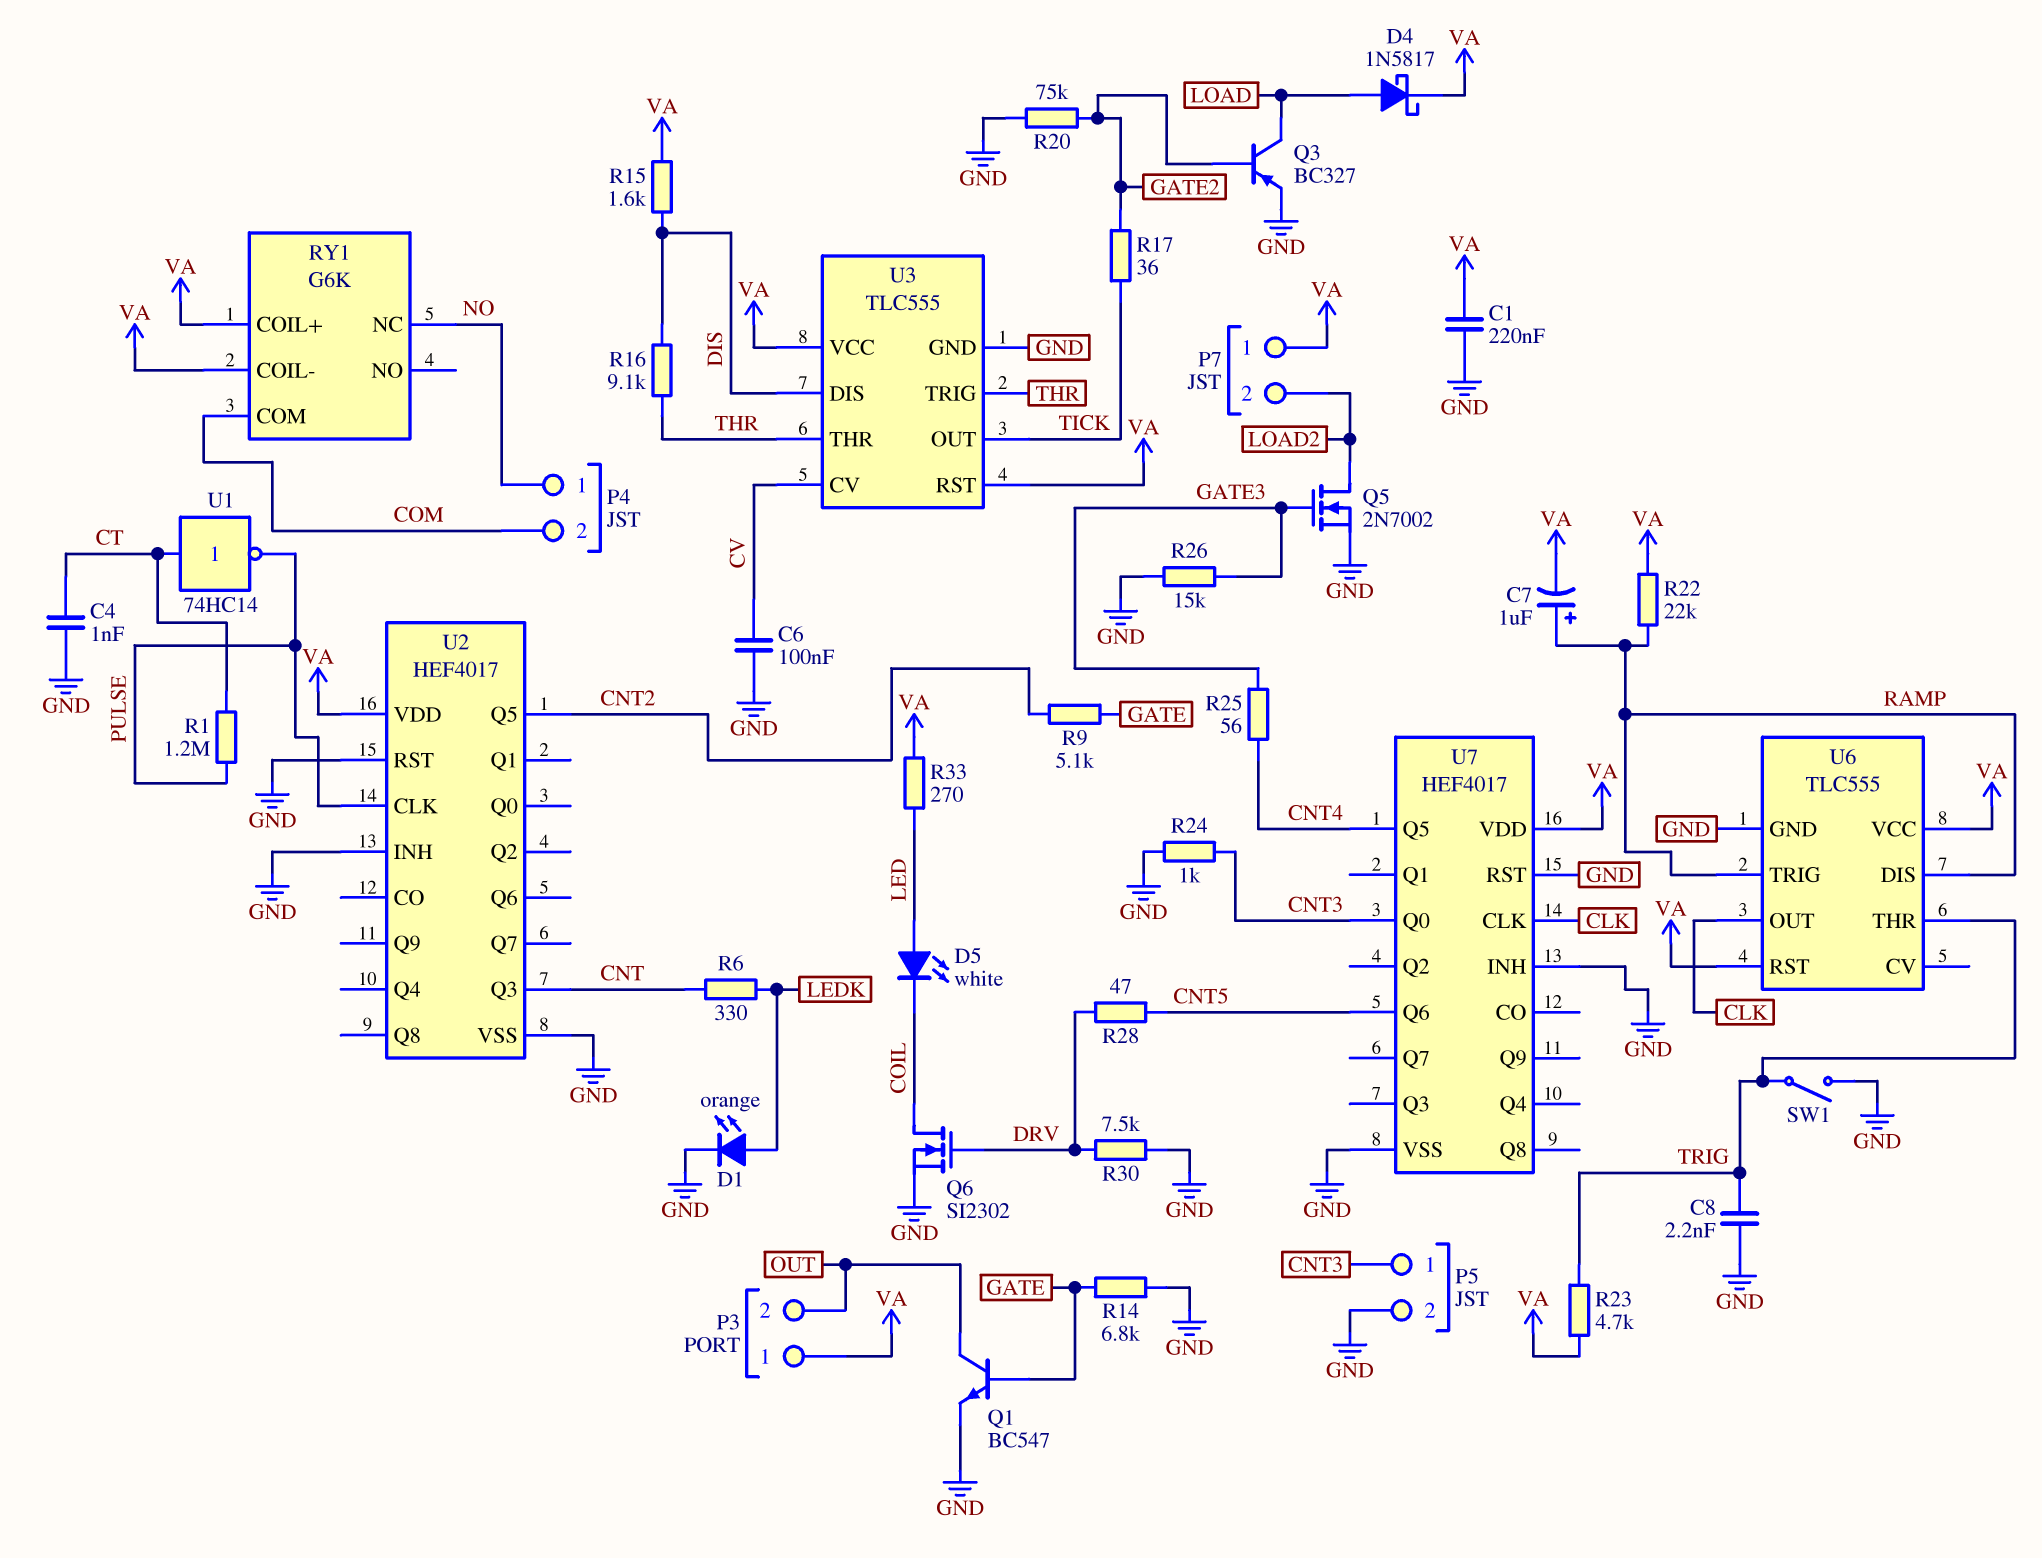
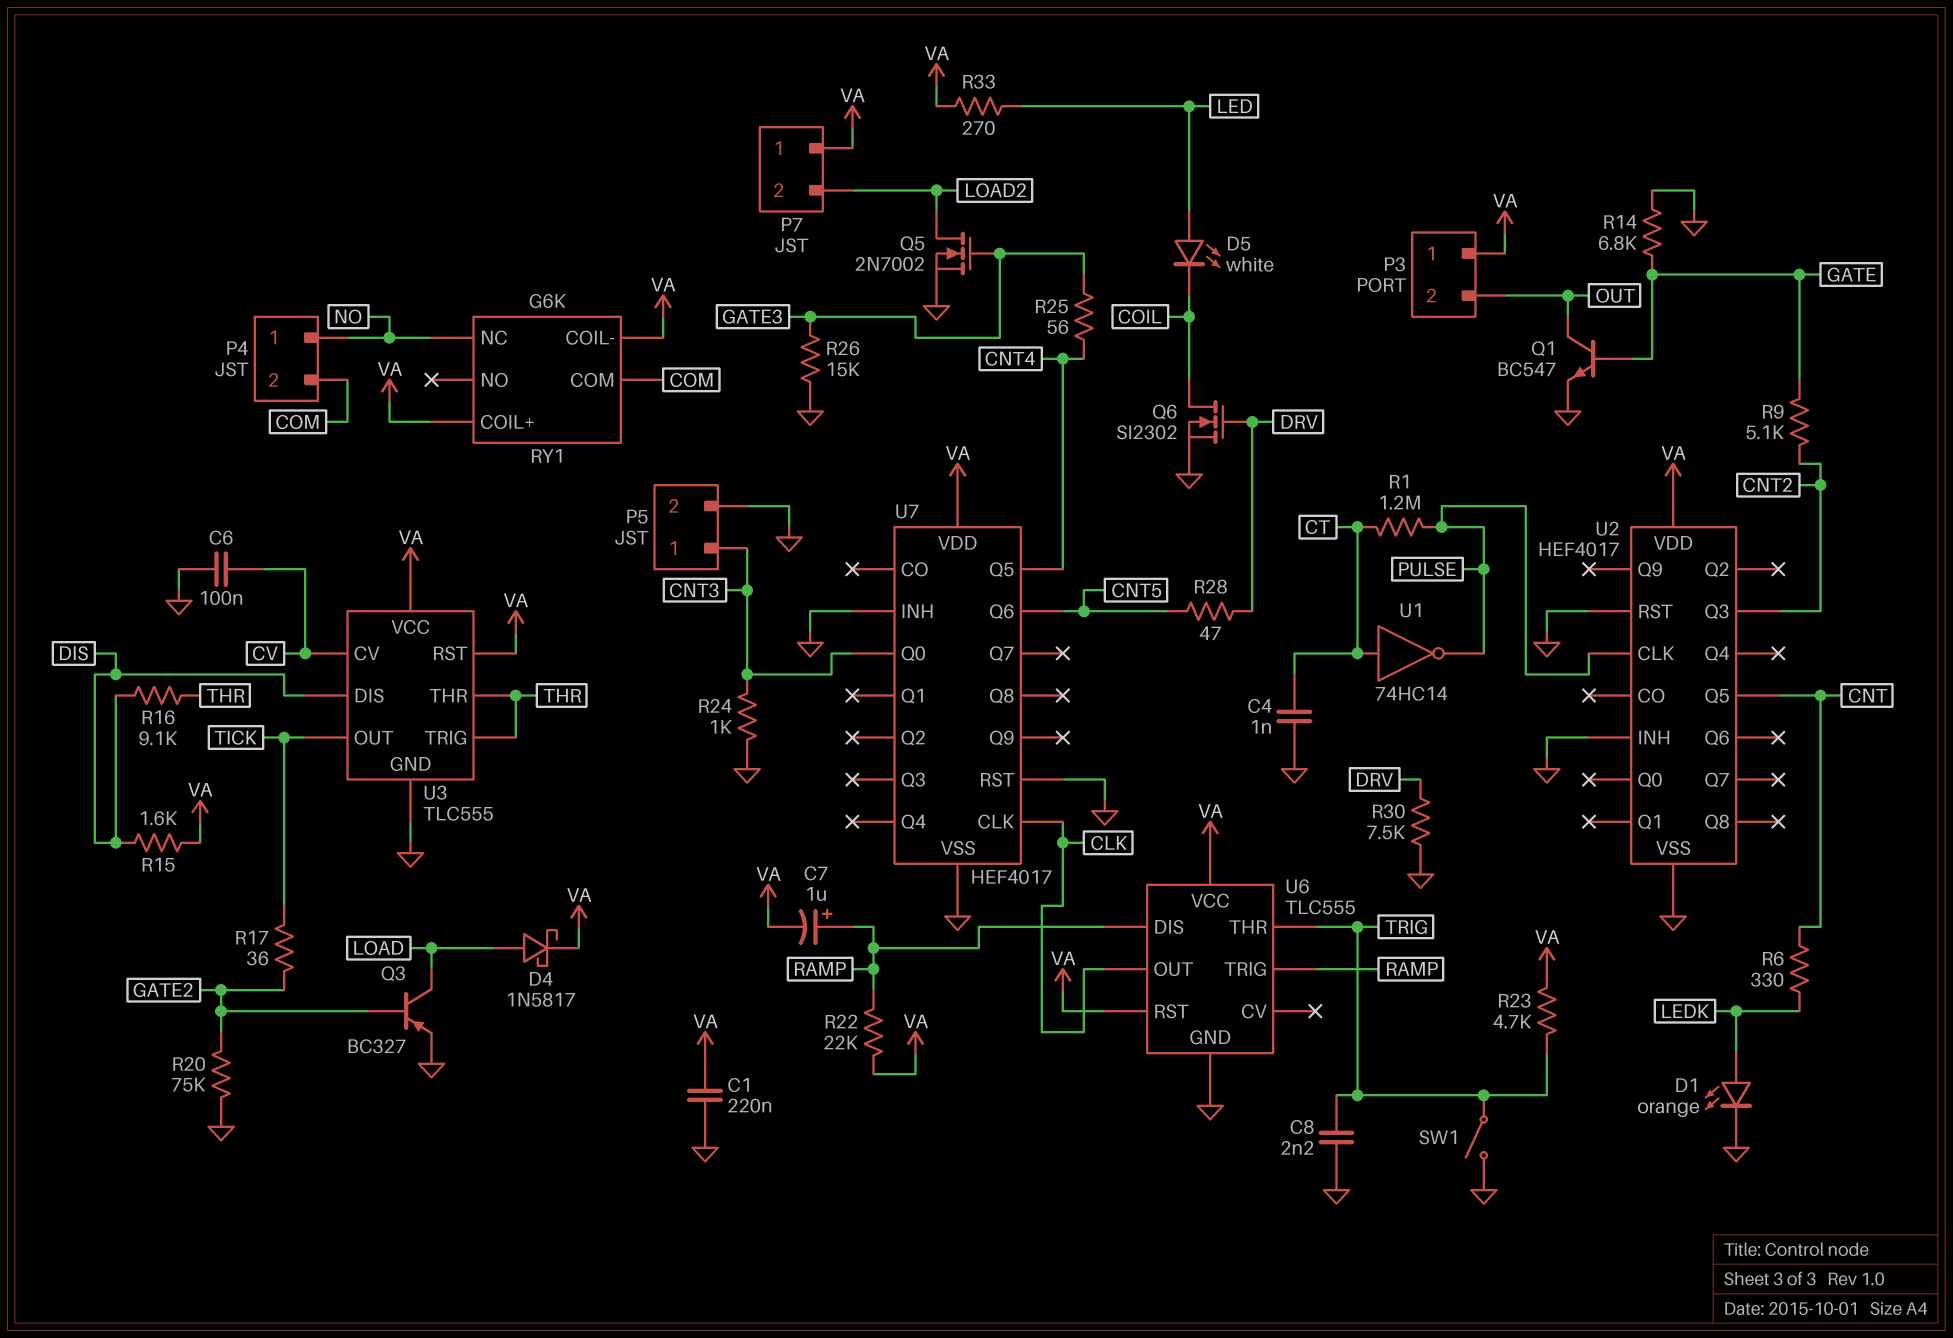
U2 pin Q3: CNT -> CNT2
U2 pin Q5: CNT2 -> CNT

